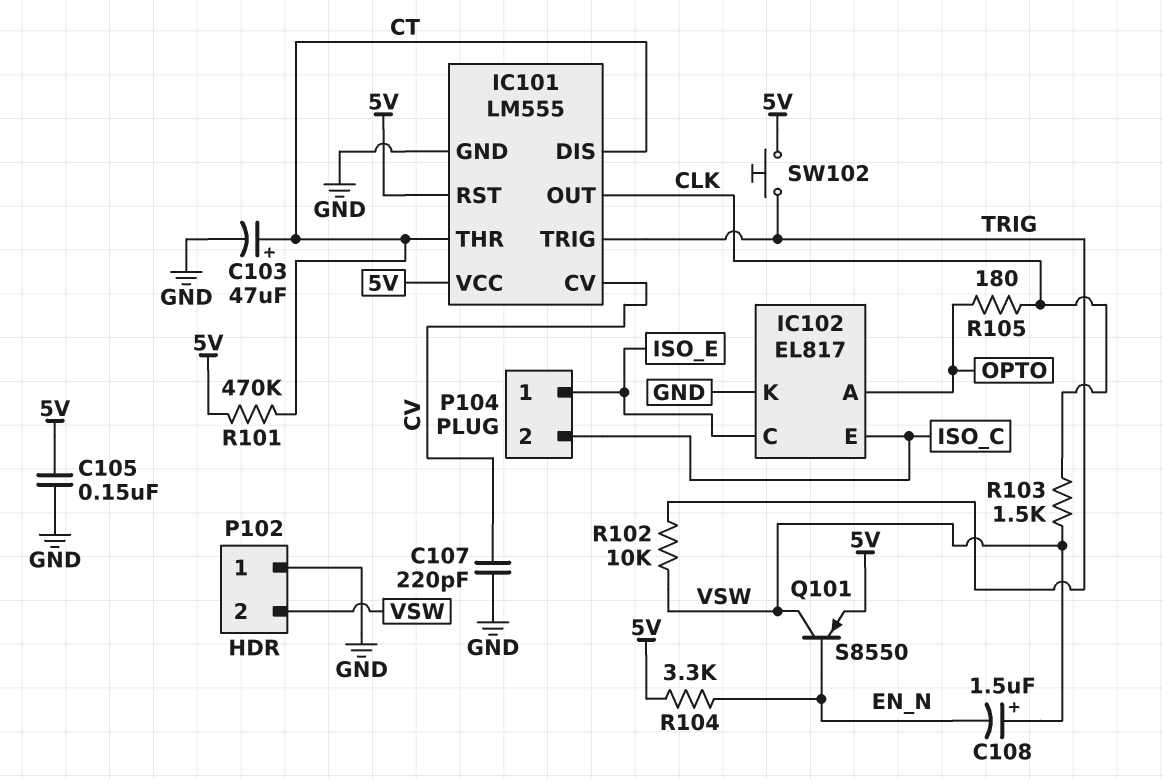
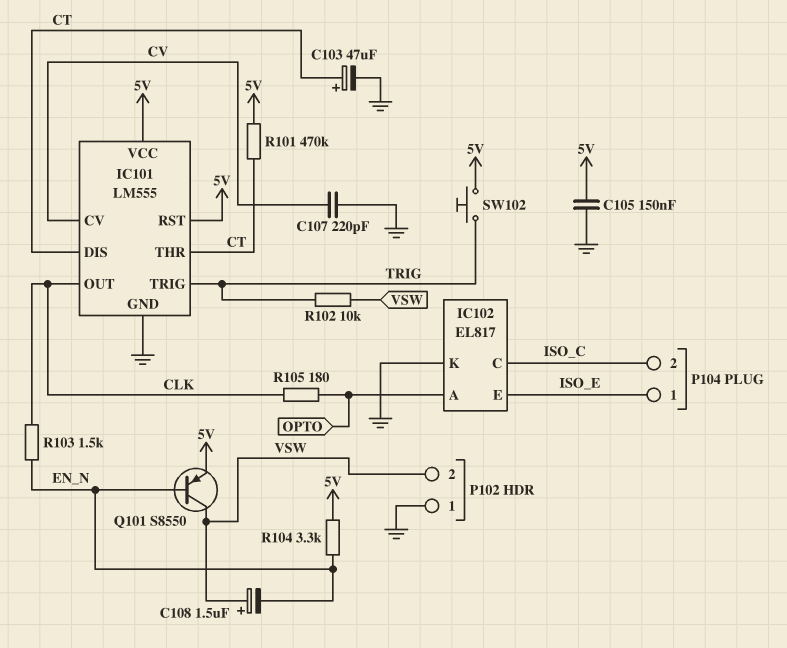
IC102 pin C: ISO_E -> ISO_C
IC102 pin E: ISO_C -> ISO_E
R103: 1.5k (CLK, VSW) -> 1.5k (CLK, EN_N)

